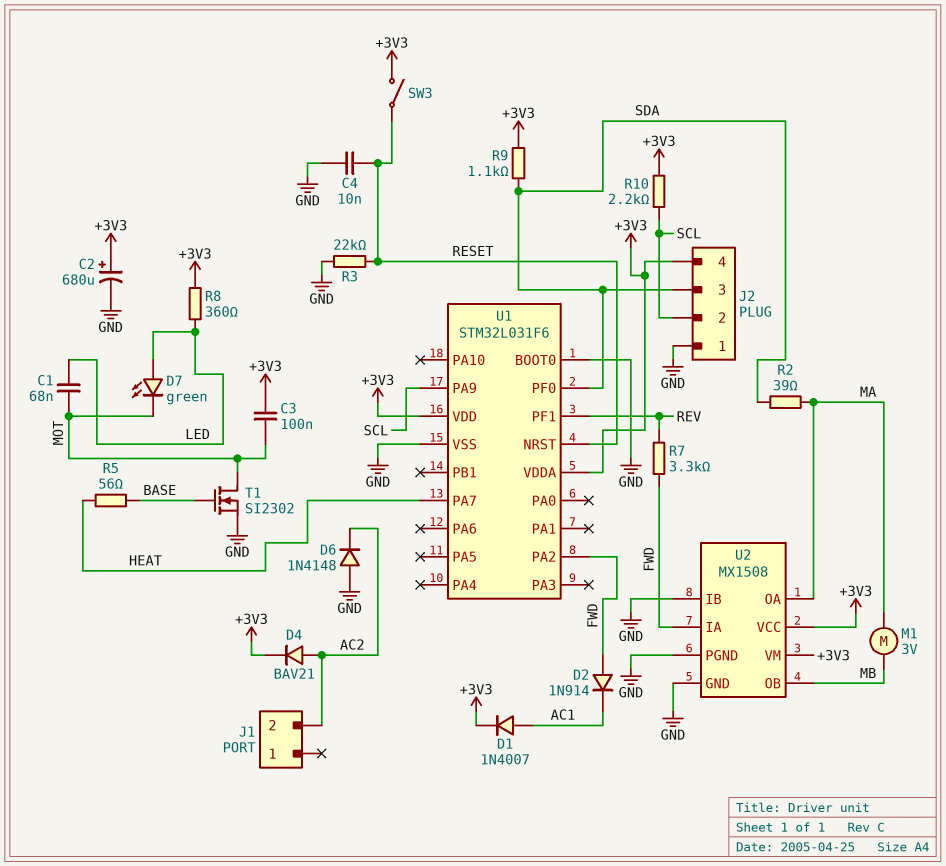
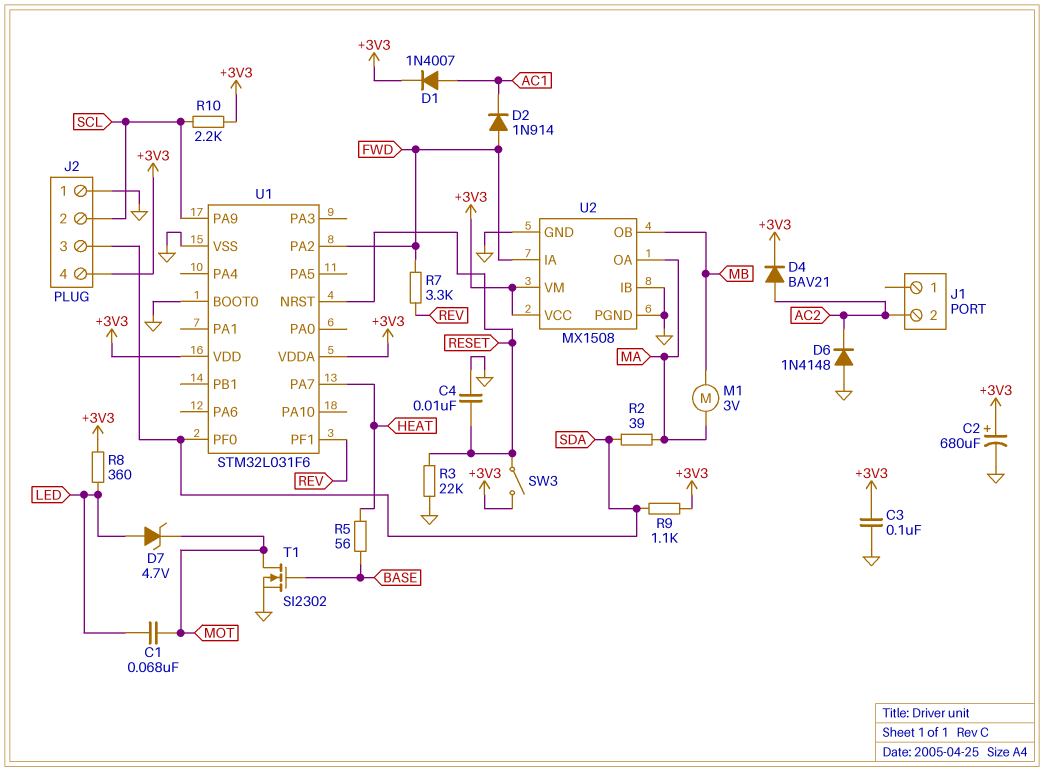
C3: 100nF (+3V3, MOT) -> 100nF (+3V3, GND)
D7: LED green (A LED, K MOT) -> zener 4.7V (A LED, K MOT)

